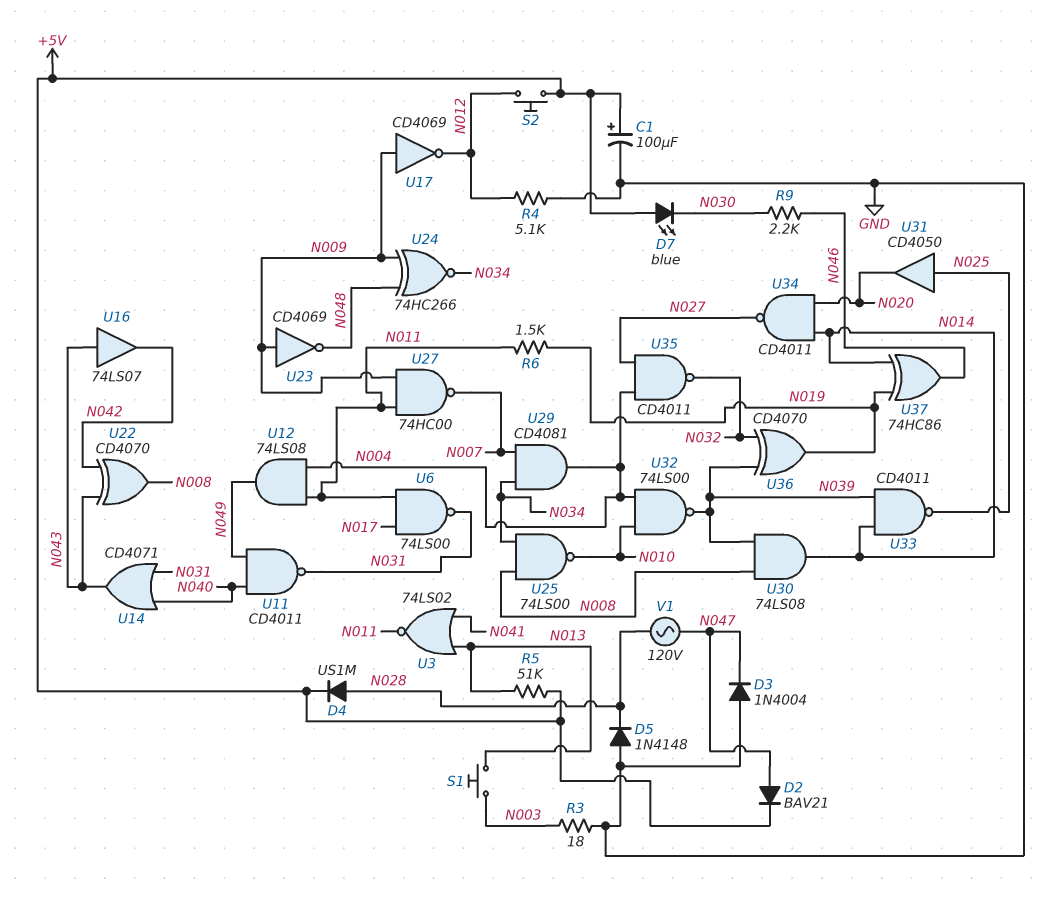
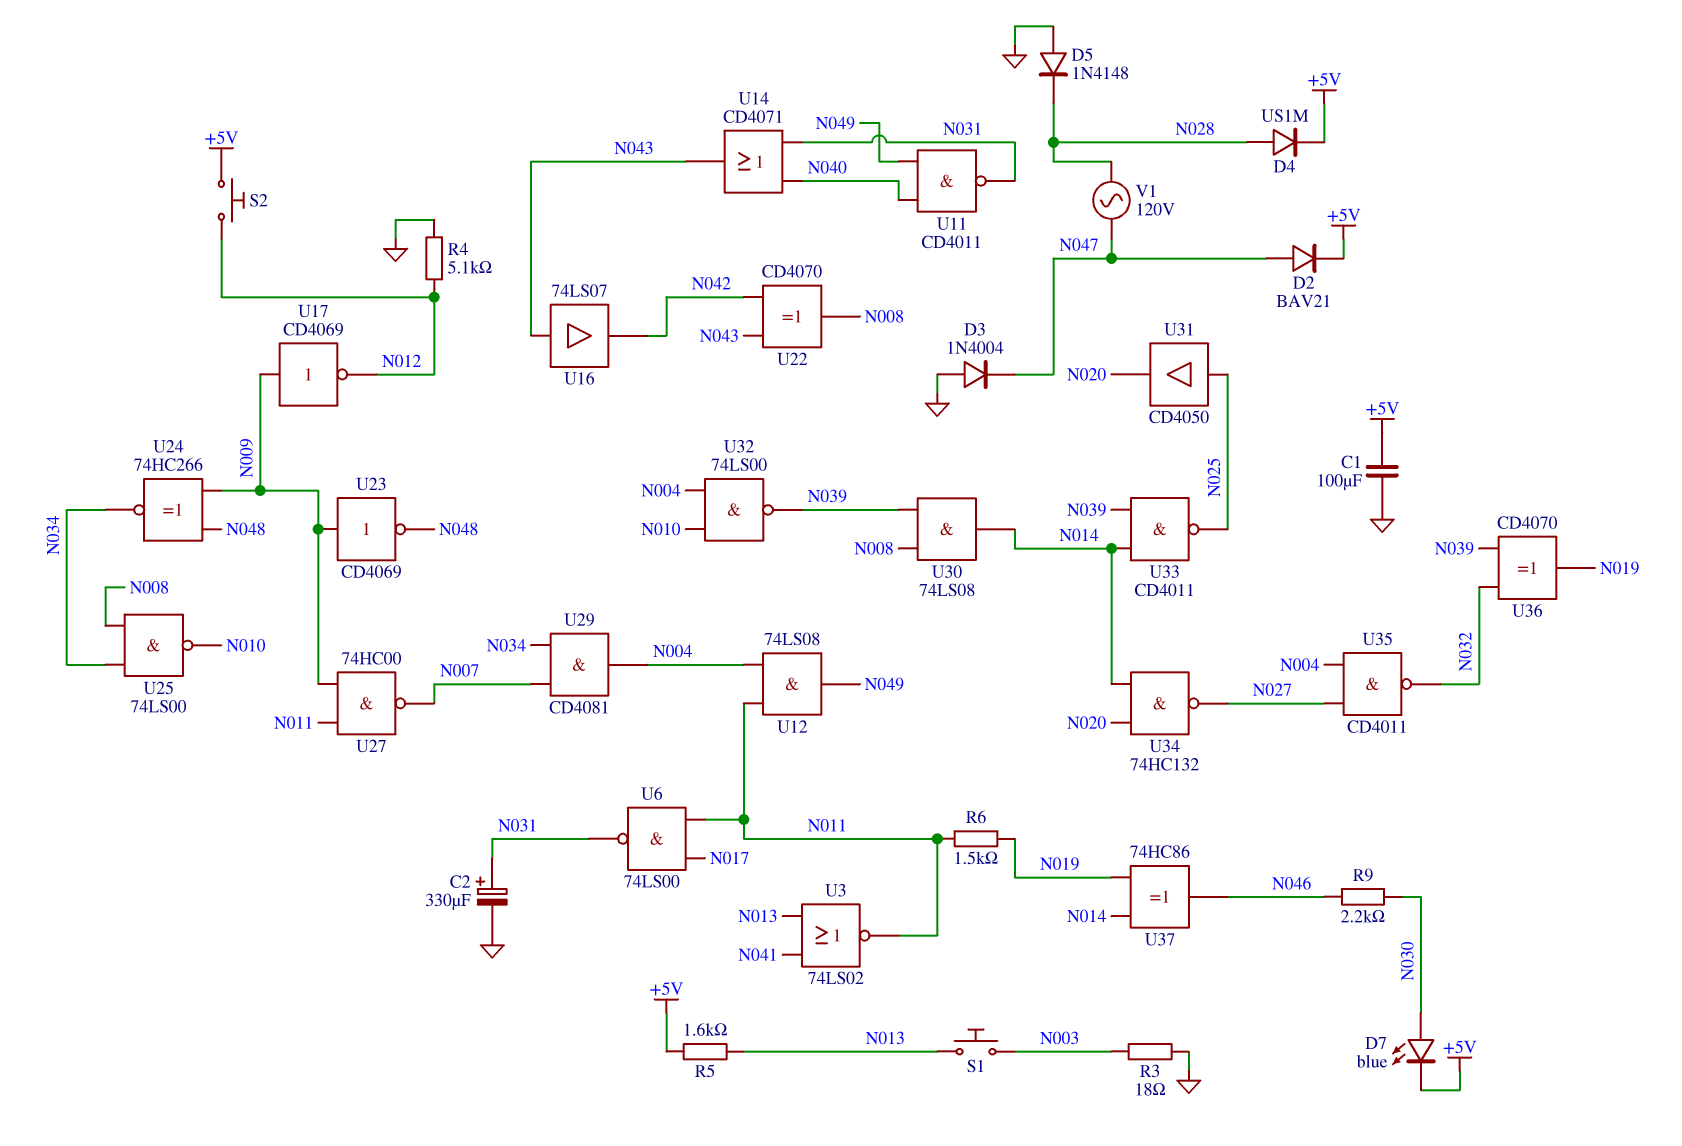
C1: 100uF (plus +5V, minus GND) -> 100uF (+5V, GND)
C2: none -> 330uF (plus N031, minus GND)
D7: LED blue (A +5V, K N030) -> LED blue (A N030, K +5V)
R5: 51k (+5V, N013) -> 1.6k (+5V, N013)
U34: NAND CD4011 (in N014, in N020, out N027) -> NAND 74HC132 (in N014, in N020, out N027)

